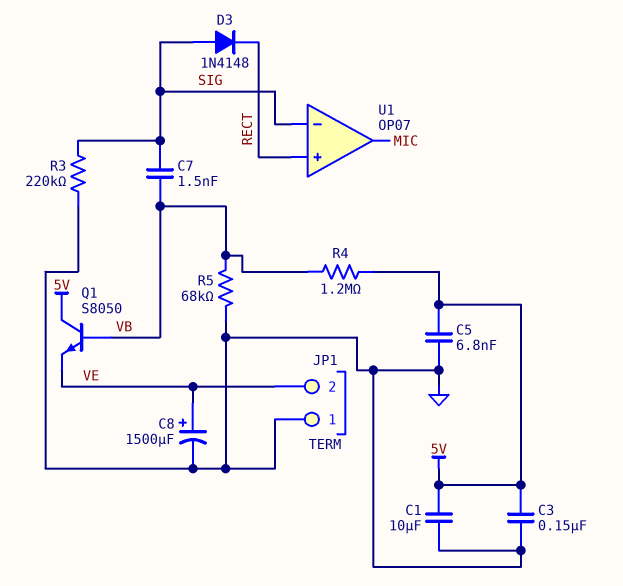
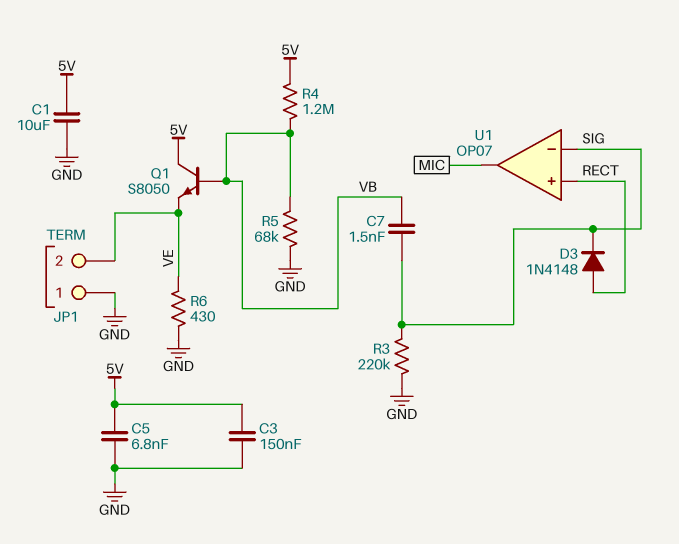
C8: 1500uF (plus VE, minus GND) -> none
D3: diode 1N4148 (A SIG, K RECT) -> diode 1N4148 (A RECT, K SIG)
R6: none -> 430 (GND, VE)

